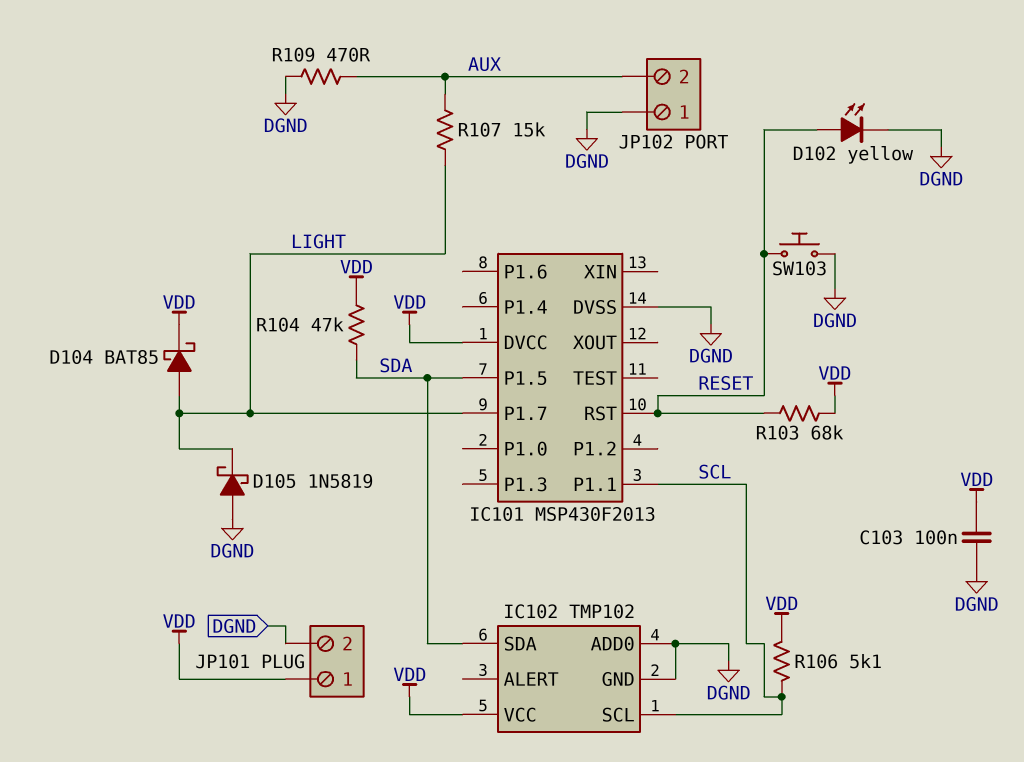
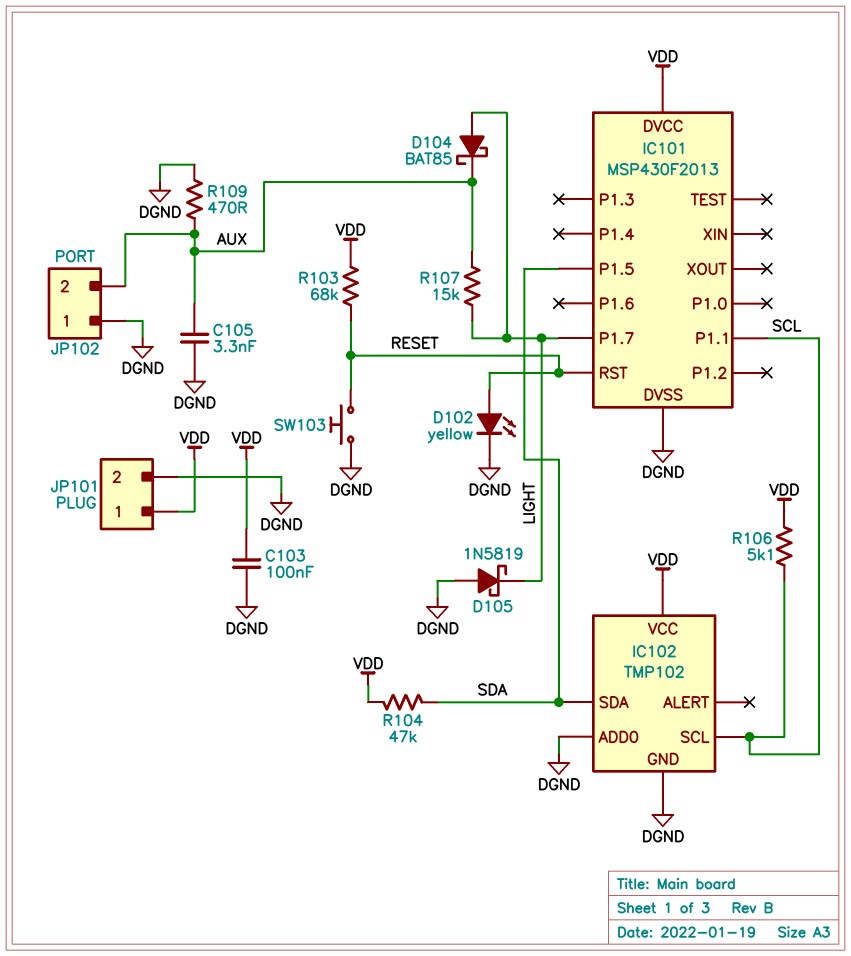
C105: none -> 3.3nF (AUX, DGND)
D104: schottky BAT85 (A LIGHT, K VDD) -> schottky BAT85 (A LIGHT, K AUX)

